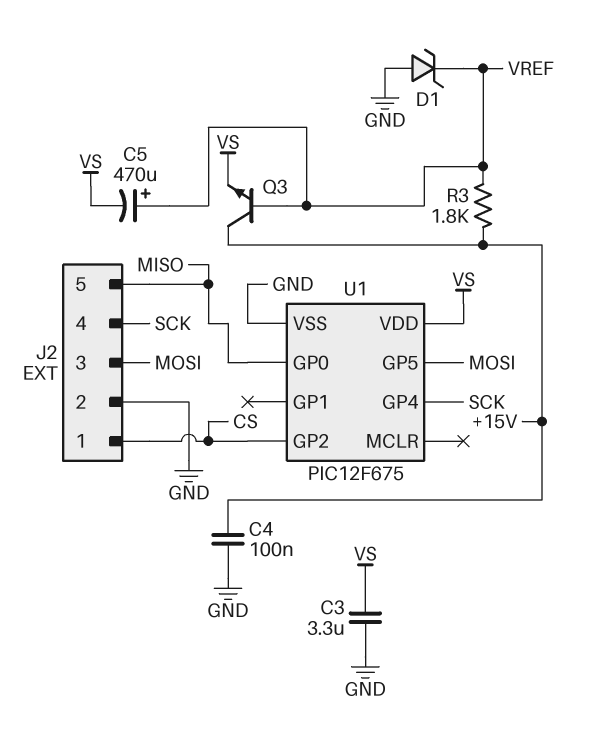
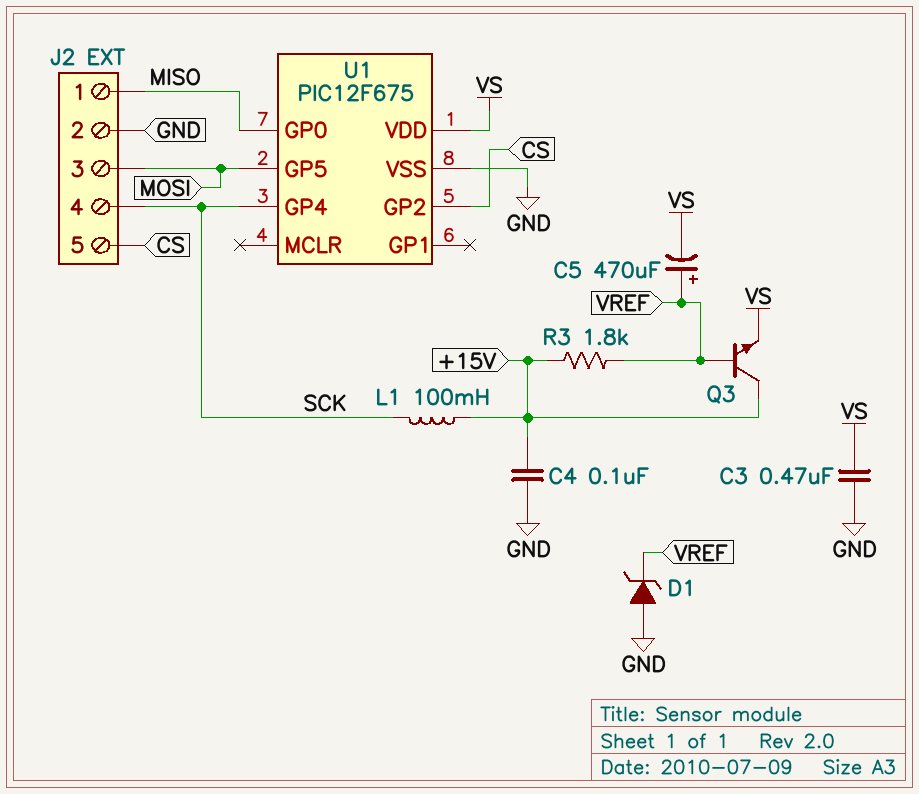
C3: 3.3uF (GND, VS) -> 470nF (GND, VS)
J2 pin 1: CS -> MISO
J2 pin 5: MISO -> CS
L1: none -> 100mH (+15V, SCK)

